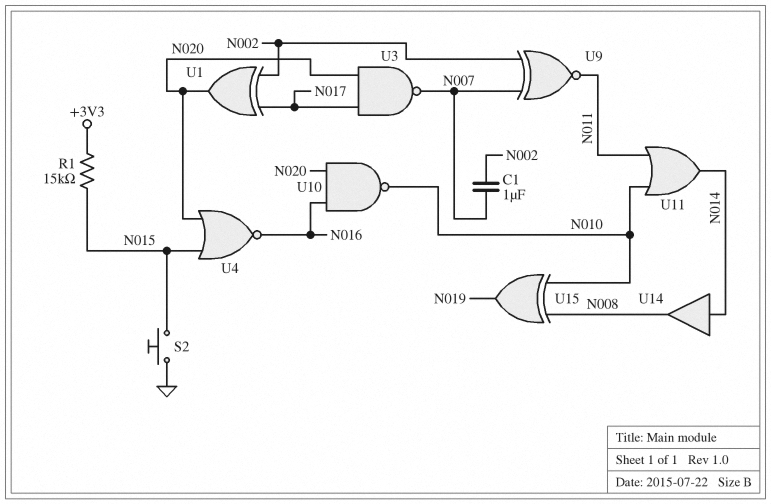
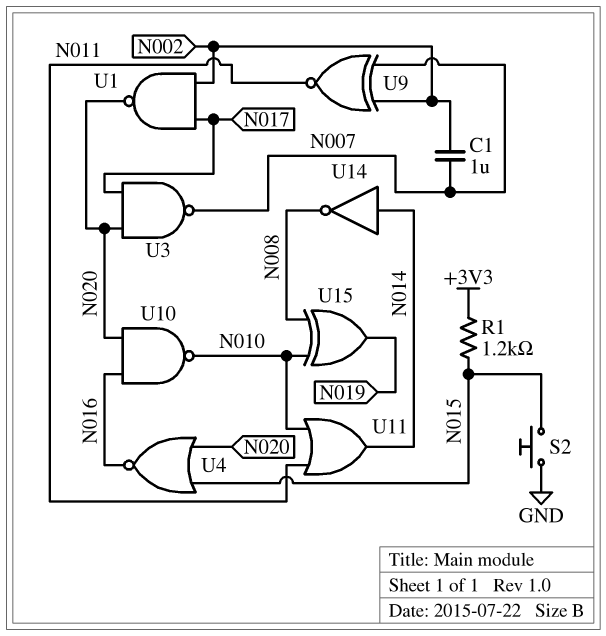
R1: 15k (+3V3, N015) -> 1.2k (+3V3, N015)
U1: XOR (in N002, in N017, out N020) -> NAND (in N002, in N017, out N020)
U14: buffer (in N014, out N008) -> NOT (in N014, out N008)

